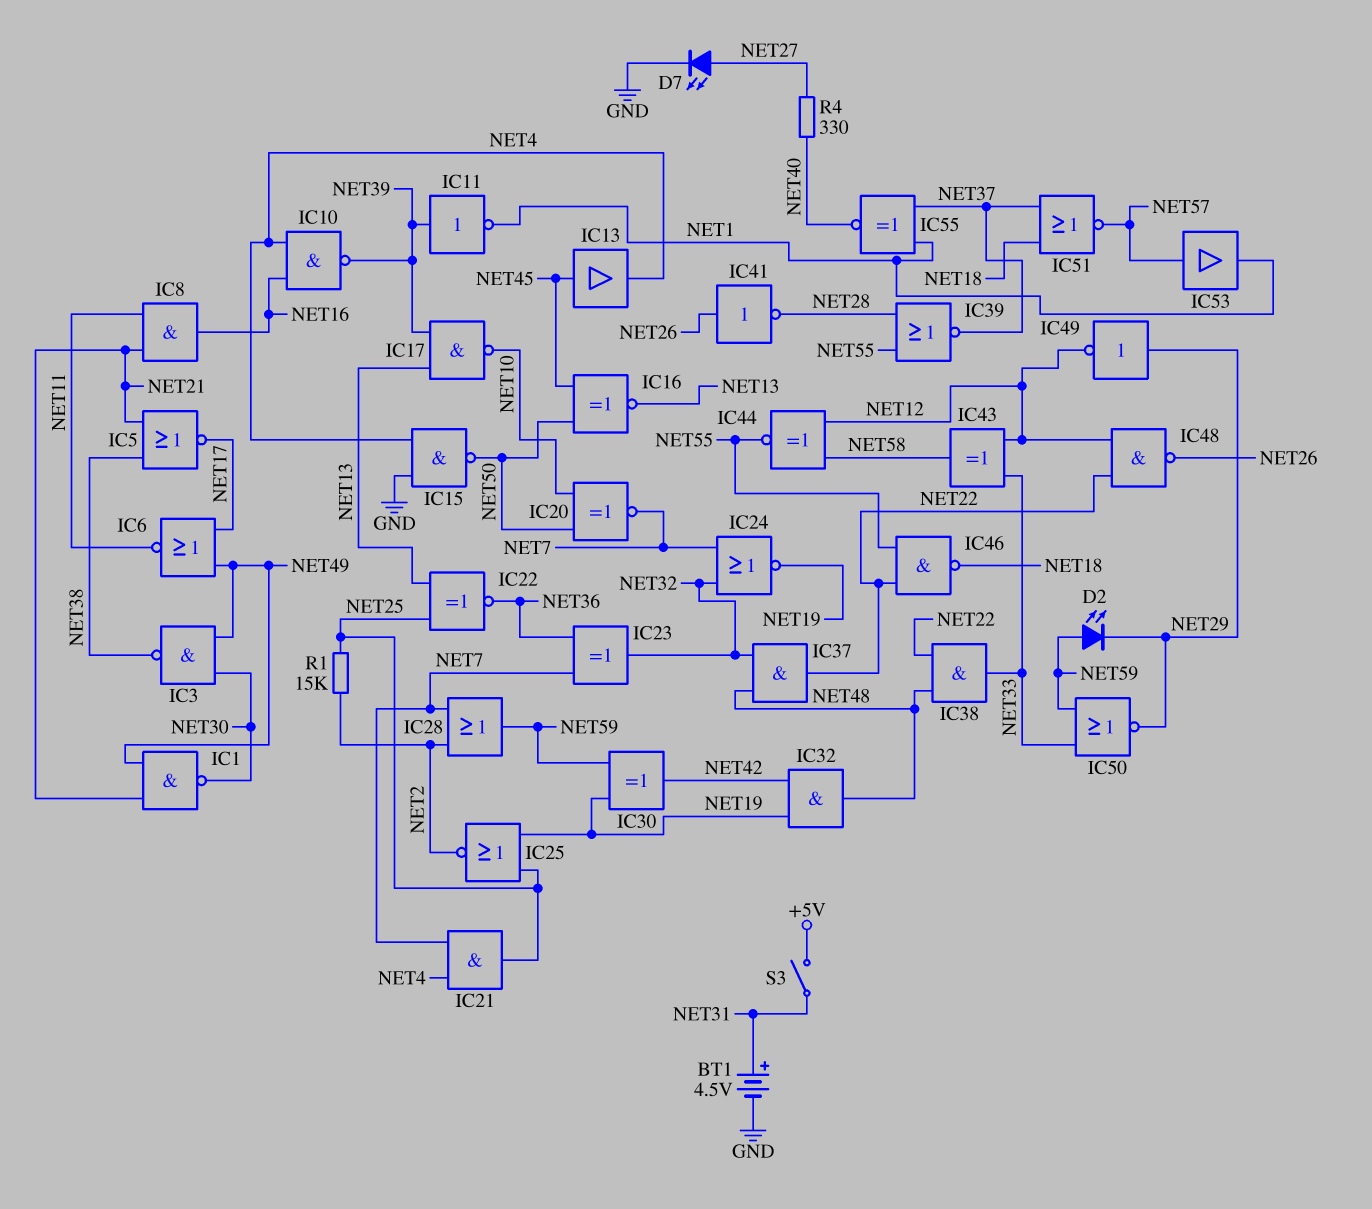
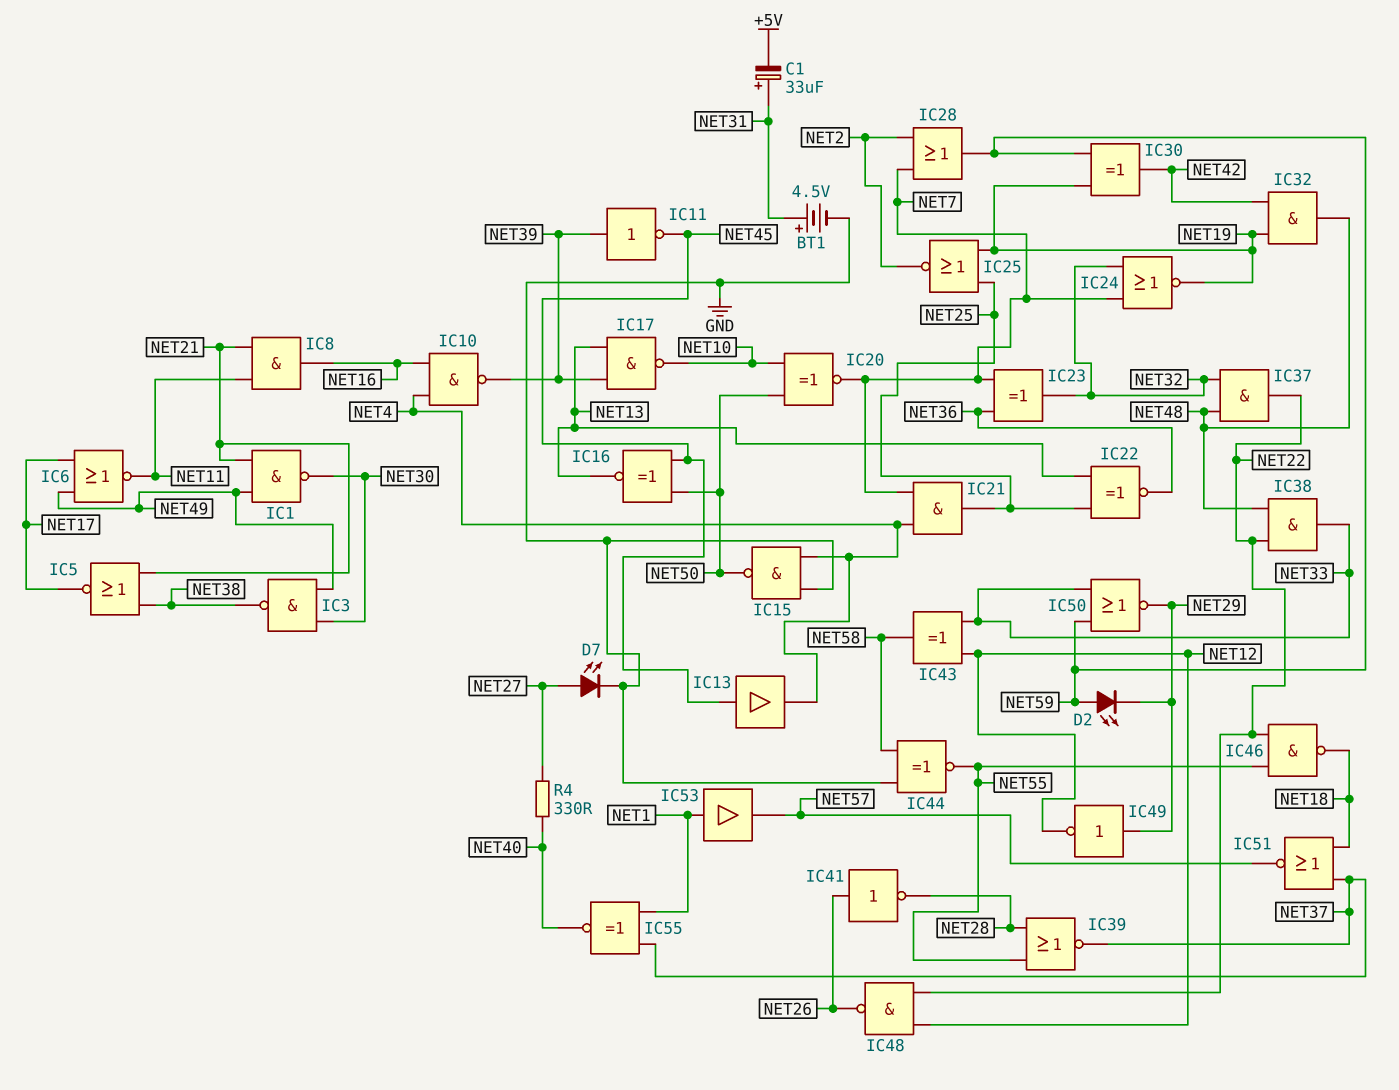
C1: none -> 33uF (plus NET31, minus +5V)
IC11: NOT (in NET39, out NET1) -> NOT (in NET39, out NET45)
IC44: XNOR (in NET12, in NET58, out NET55) -> XNOR (in GND, in NET58, out NET55)
IC53: buffer (in NET57, out NET1) -> buffer (in NET1, out NET57)
R1: 15k (NET2, NET25) -> none
S3: switch (+5V, NET31) -> none

